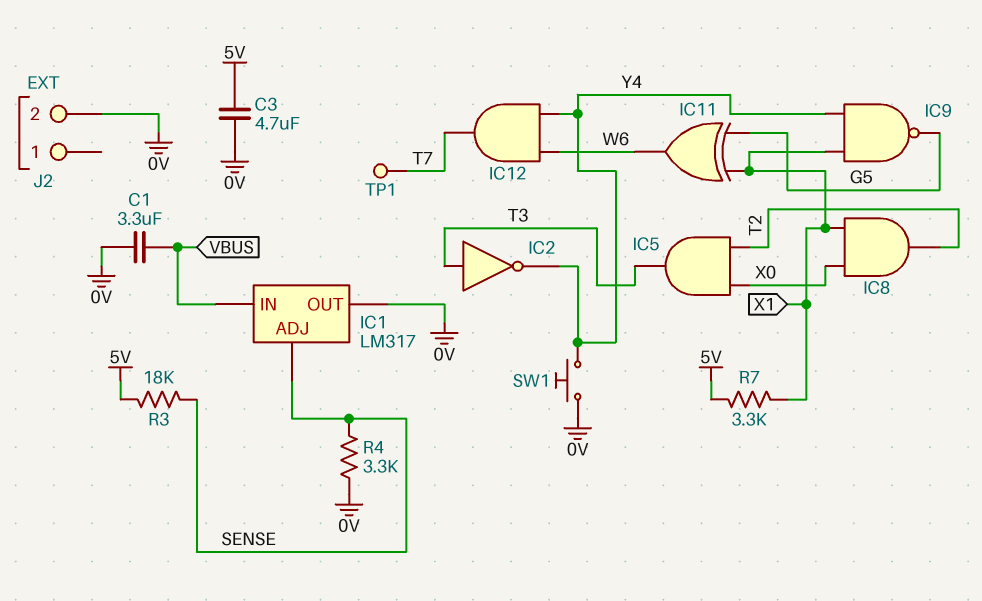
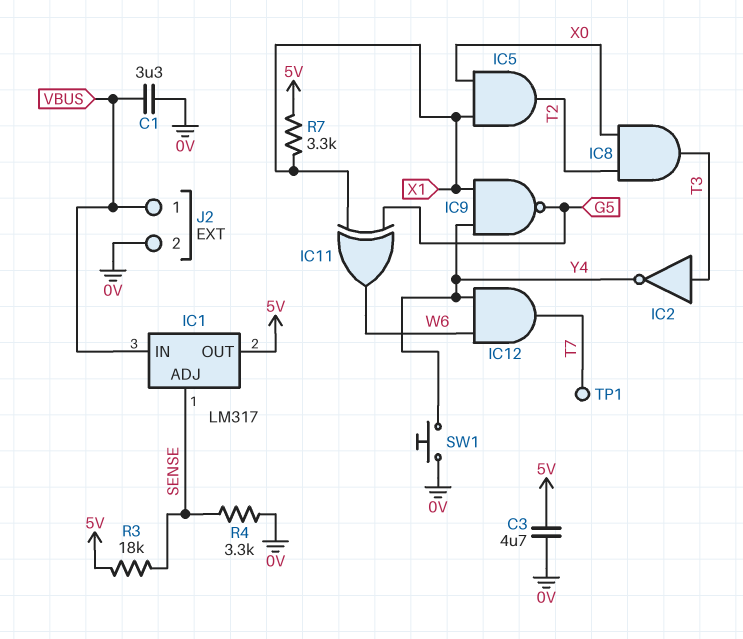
IC1 pin OUT: 0V -> 5V
IC5: AND (in T2, in X0, out T3) -> AND (in X0, in X1, out T2)
IC8: AND (in X0, in X1, out T2) -> AND (in T2, in X0, out T3)
J2 pin 1: none -> VBUS

